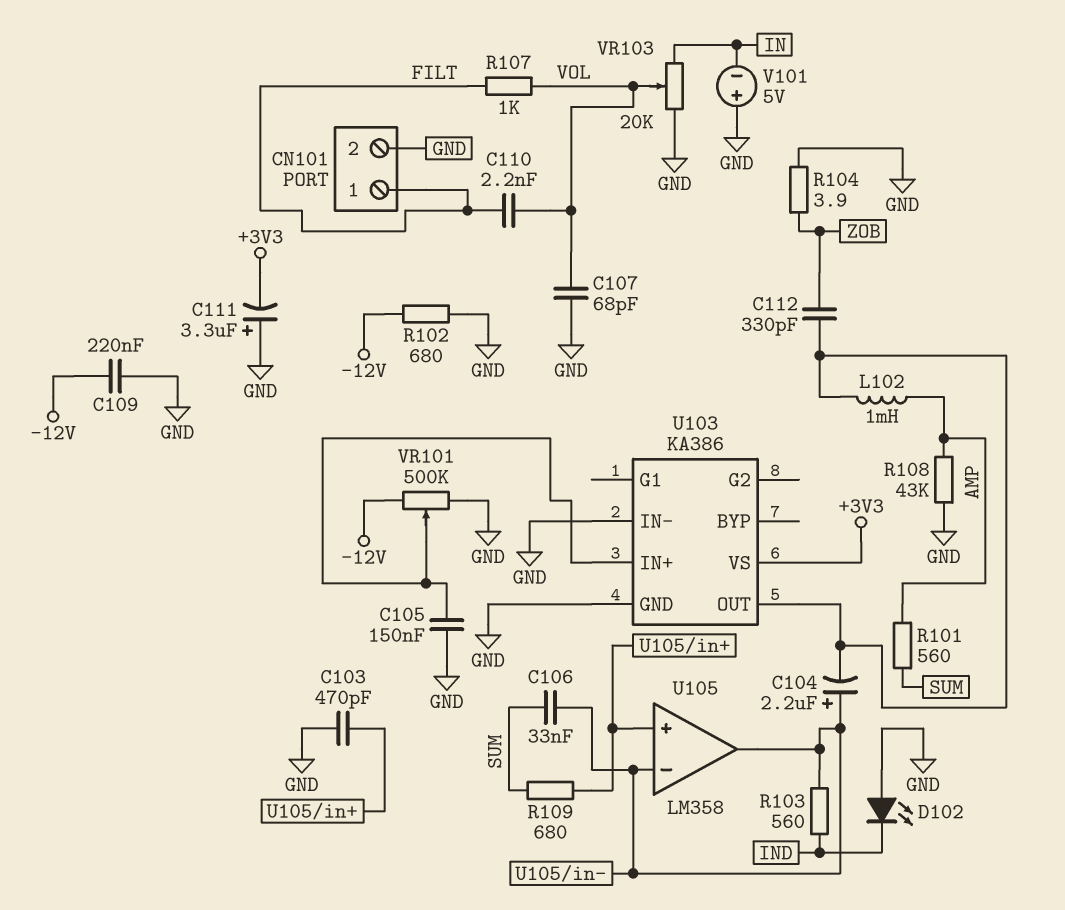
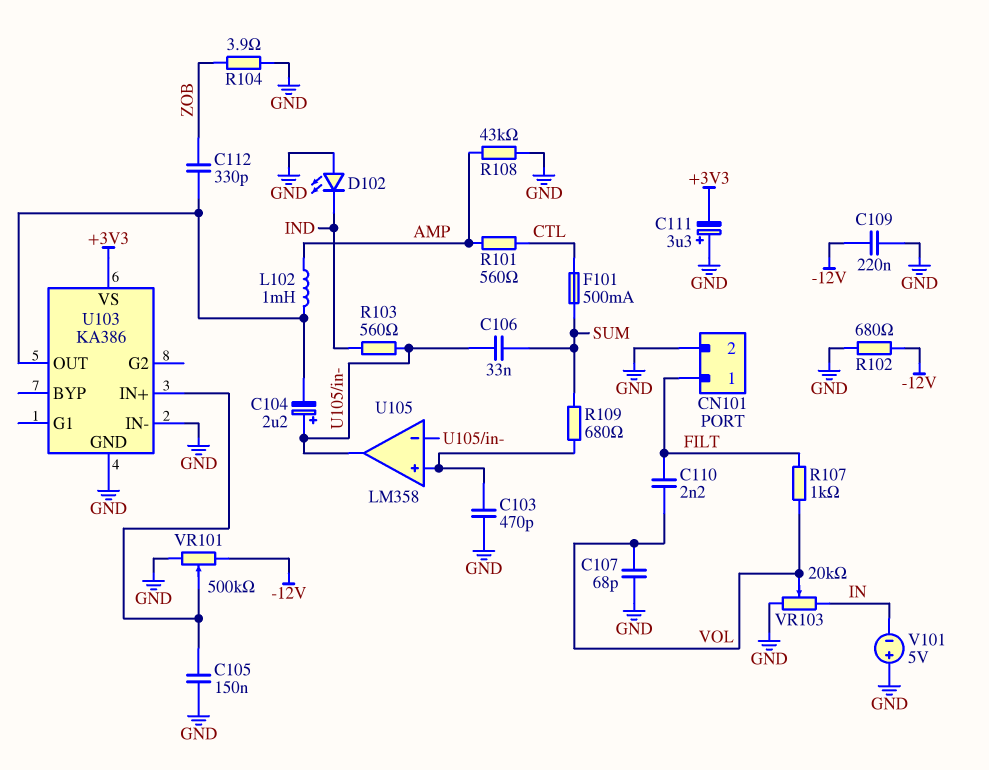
F101: none -> 500mA (CTL, SUM)
R101: 560 (AMP, SUM) -> 560 (AMP, CTL)

